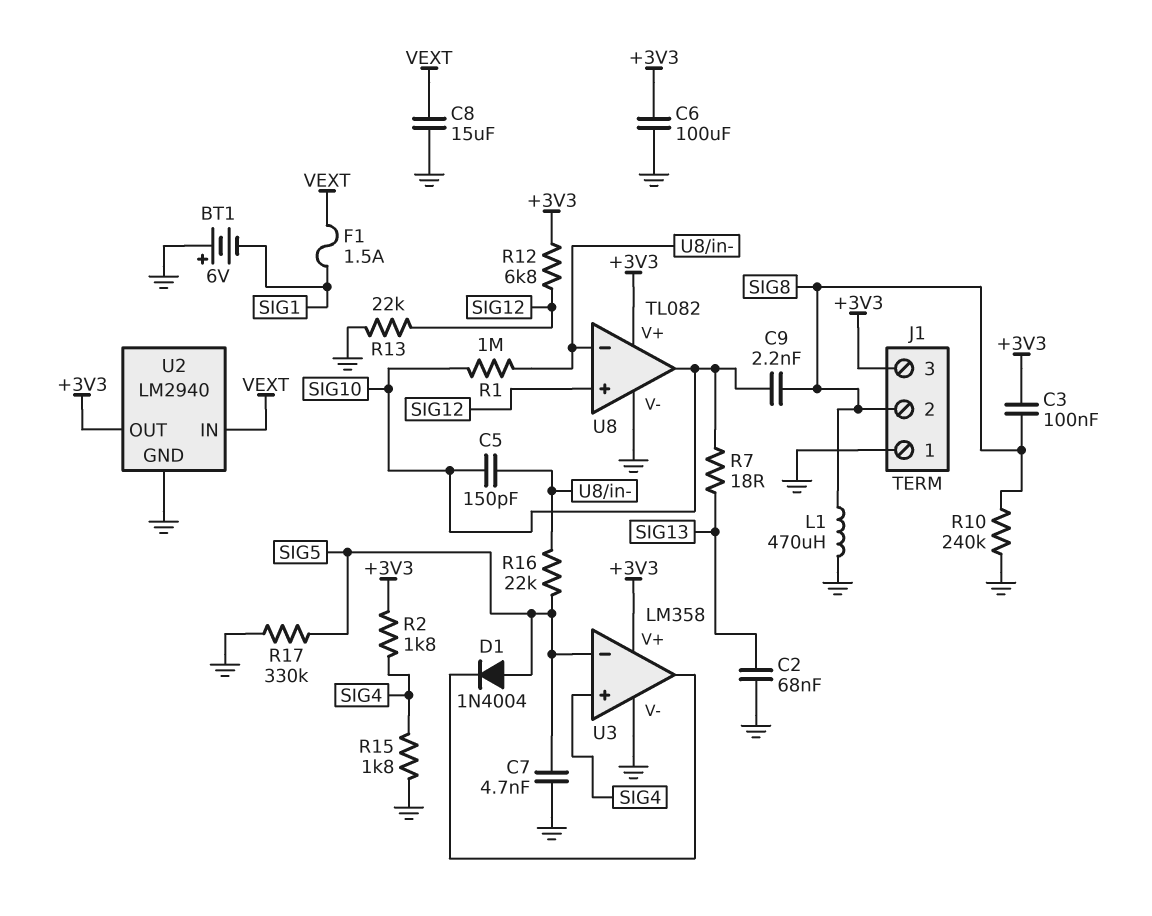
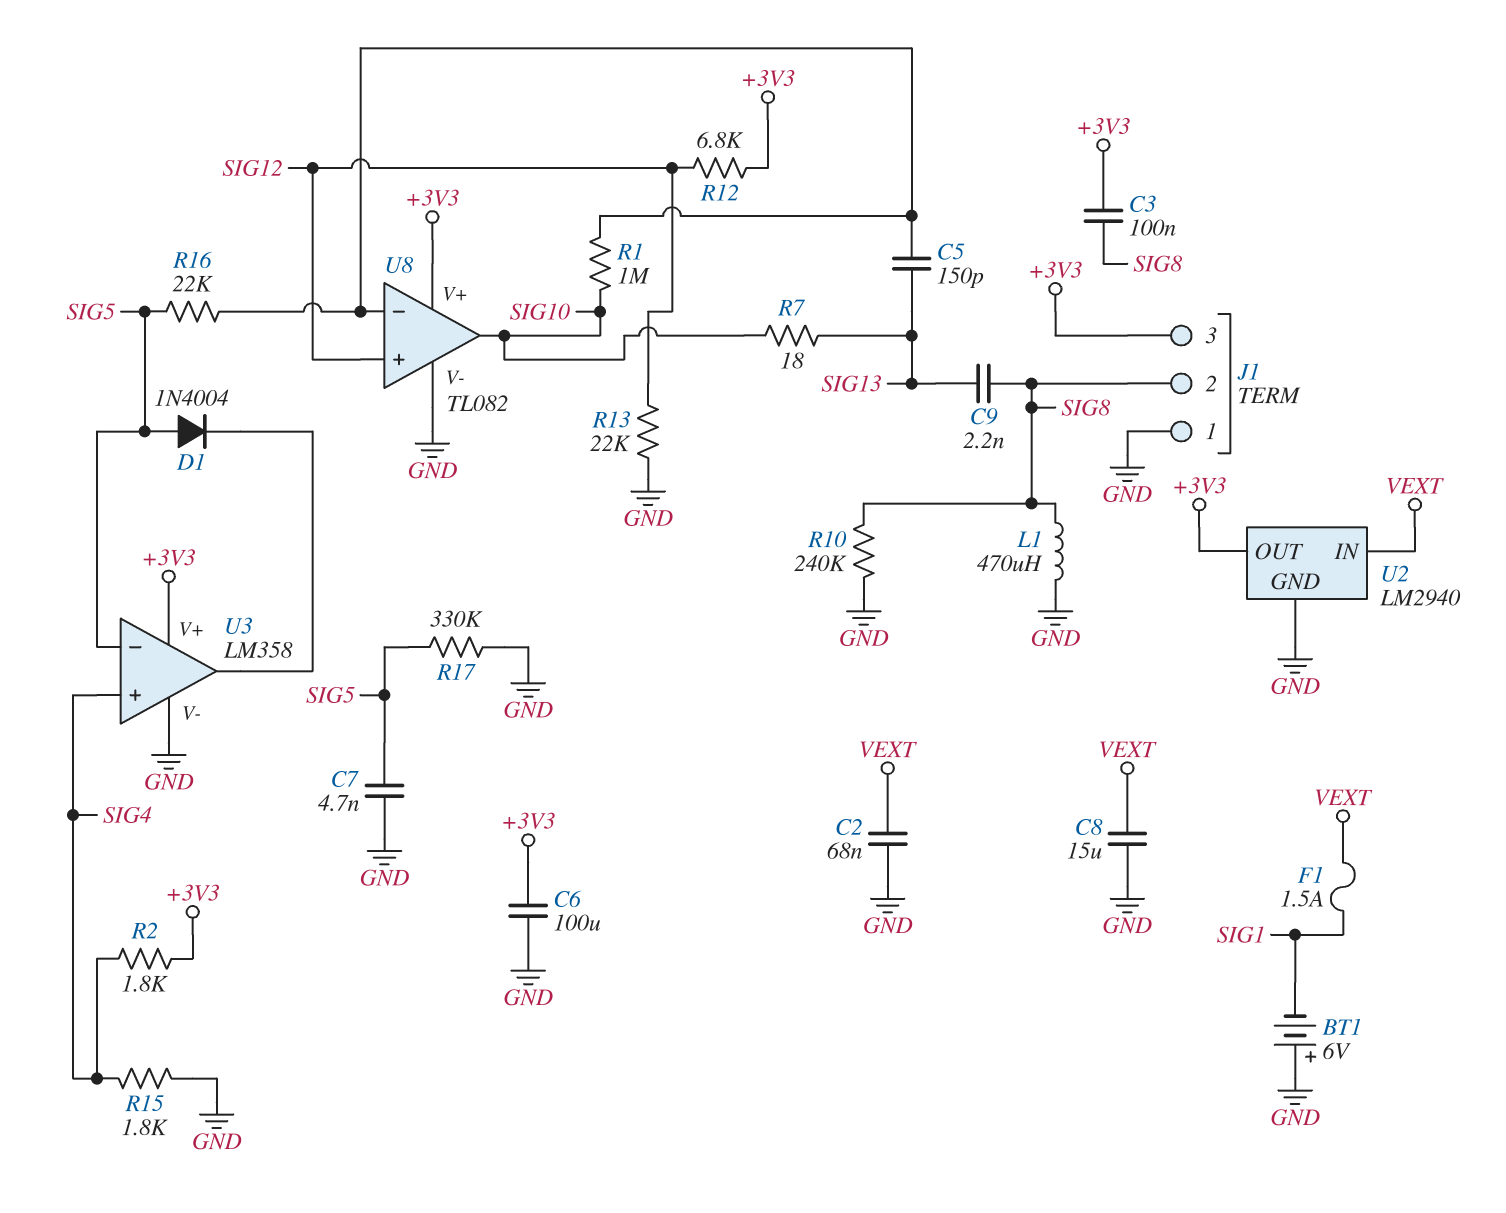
C2: 68nF (GND, SIG13) -> 68nF (GND, VEXT)
C5: 150pF (SIG10, U8/in-) -> 150pF (SIG13, U8/in-)
C9: 2.2nF (SIG8, SIG10) -> 2.2nF (SIG8, SIG13)

